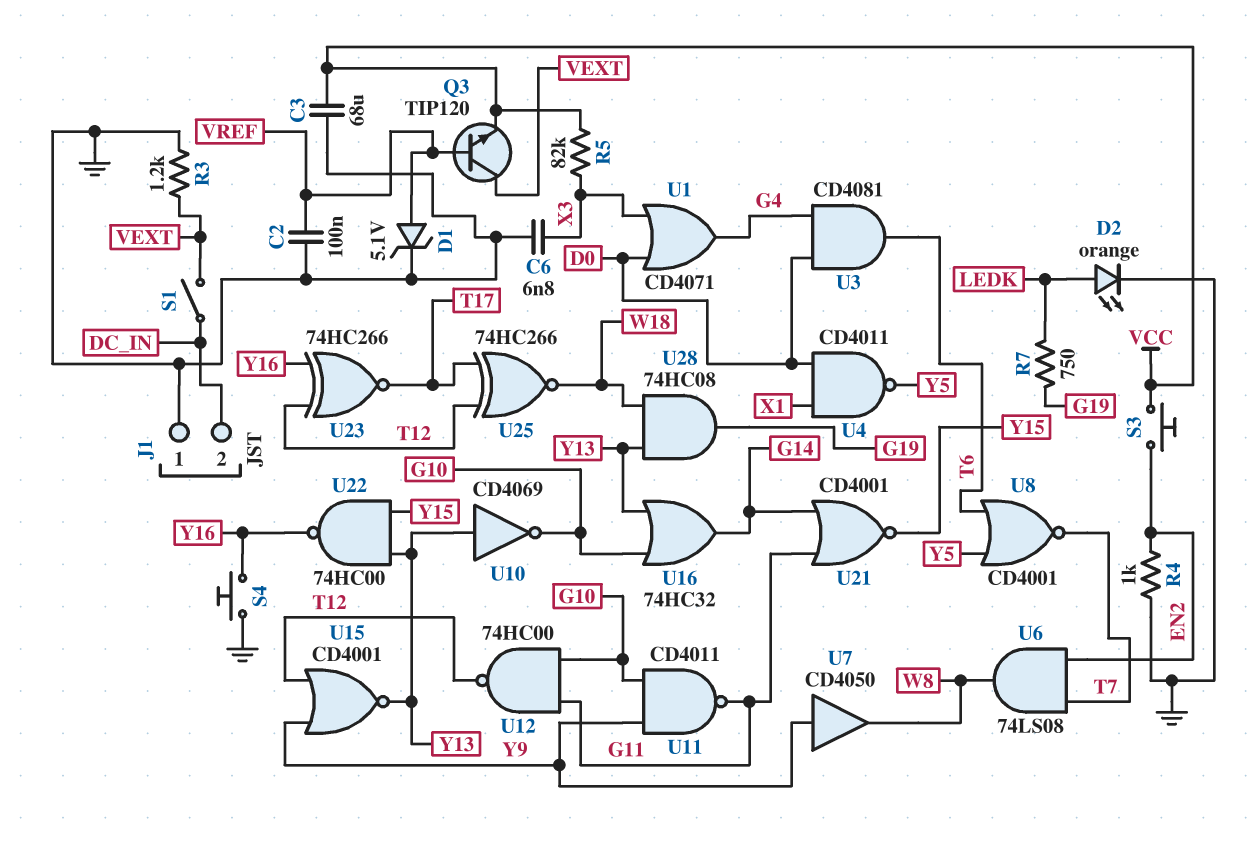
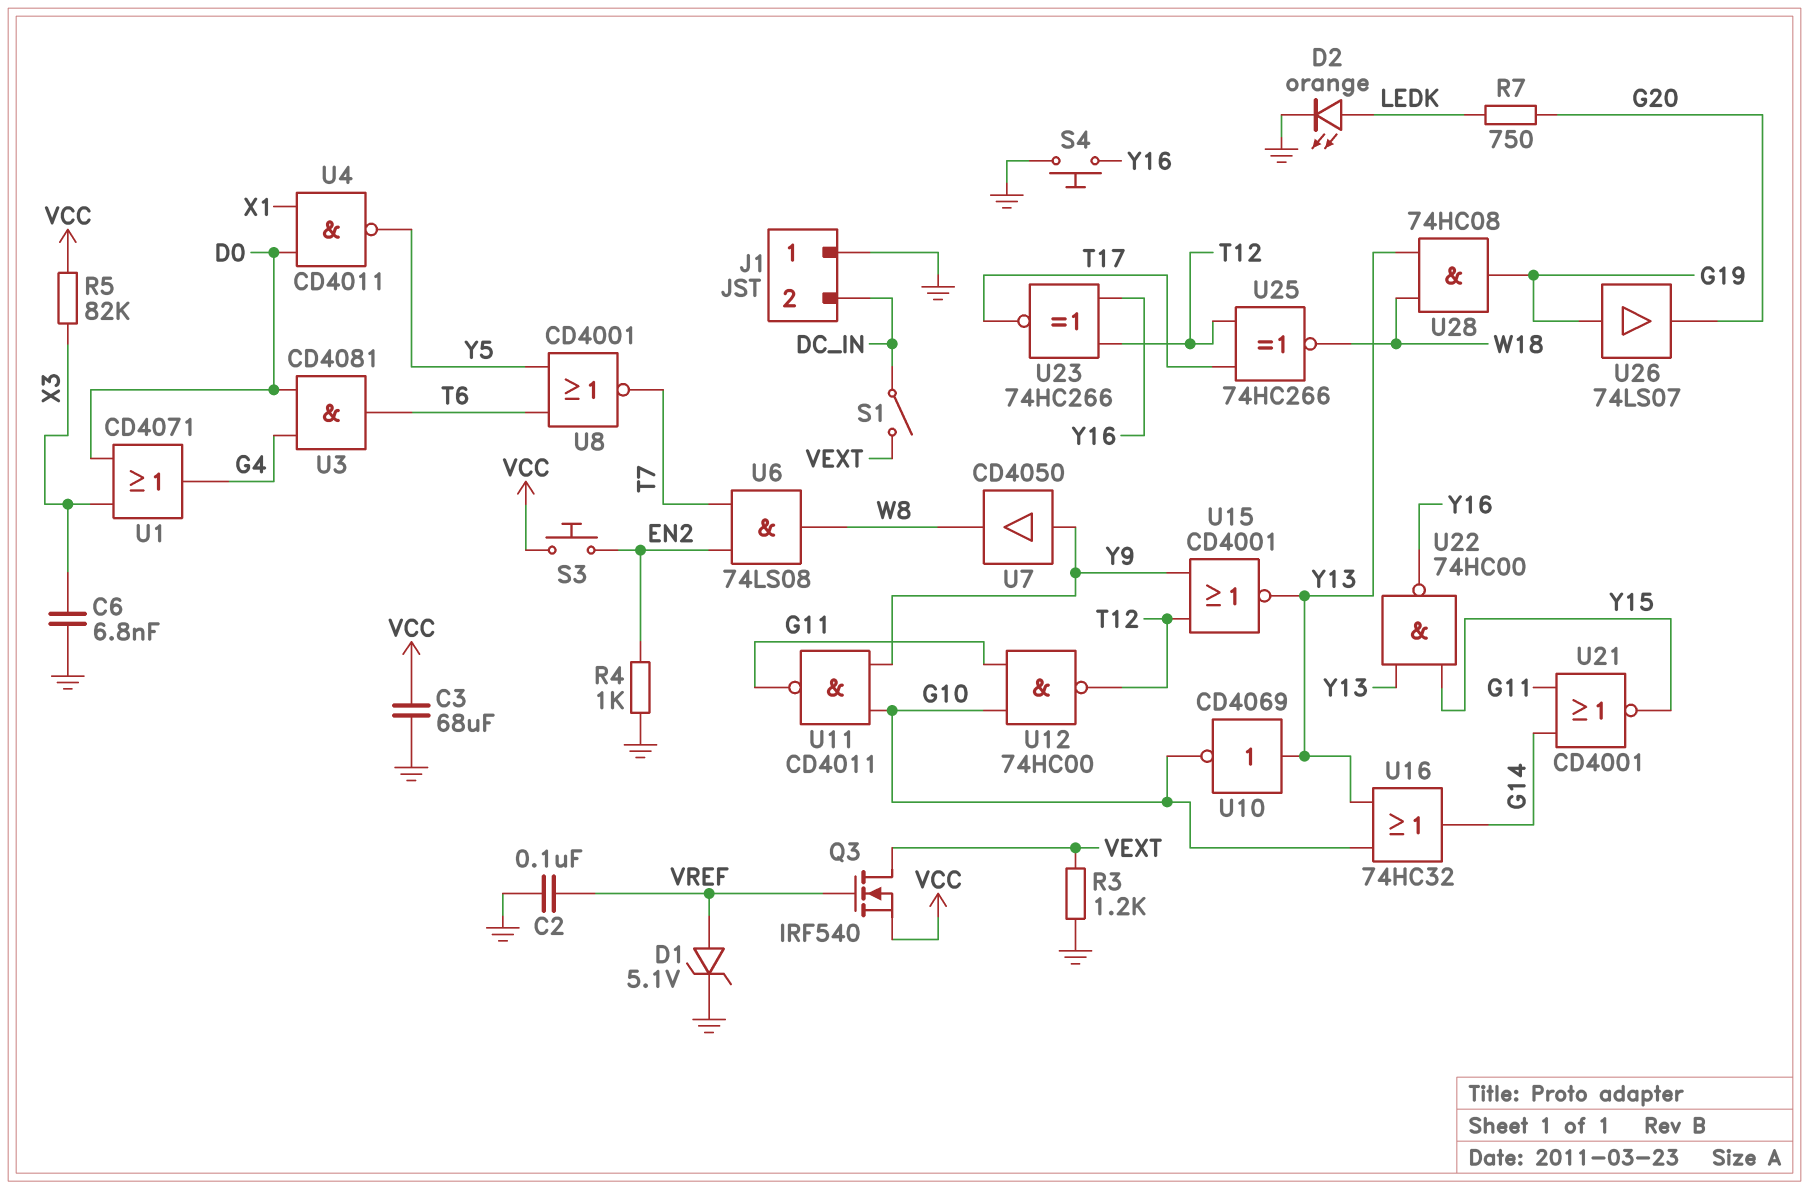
Q3: NPN TIP120 (B VREF, C VEXT, E VCC) -> NMOS IRF540 (G VREF, D VEXT, S VCC)
R7: 750 (G19, LEDK) -> 750 (G20, LEDK)
U26: none -> buffer 74LS07 (in G19, out G20)

